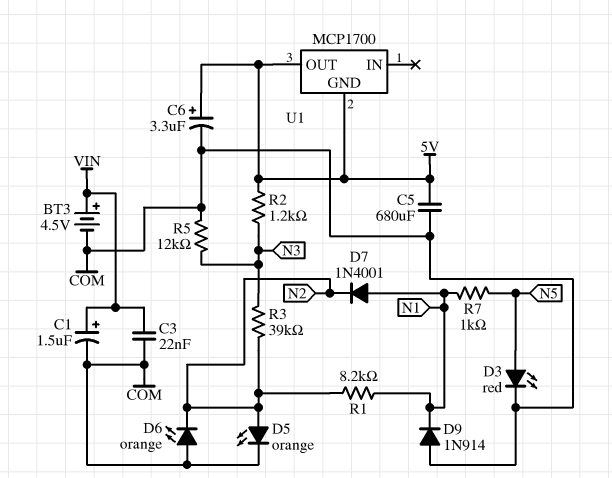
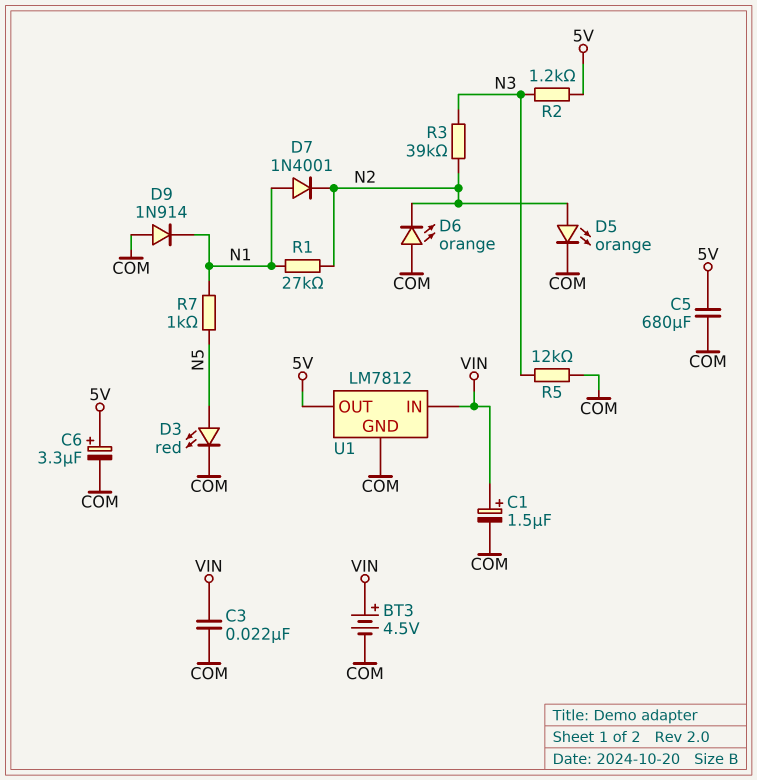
R1: 8.2k (N1, N2) -> 27k (N1, N2)
U1: MCP1700 -> LM7812
U1 pin GND: 5V -> COM
U1 pin IN: none -> VIN

